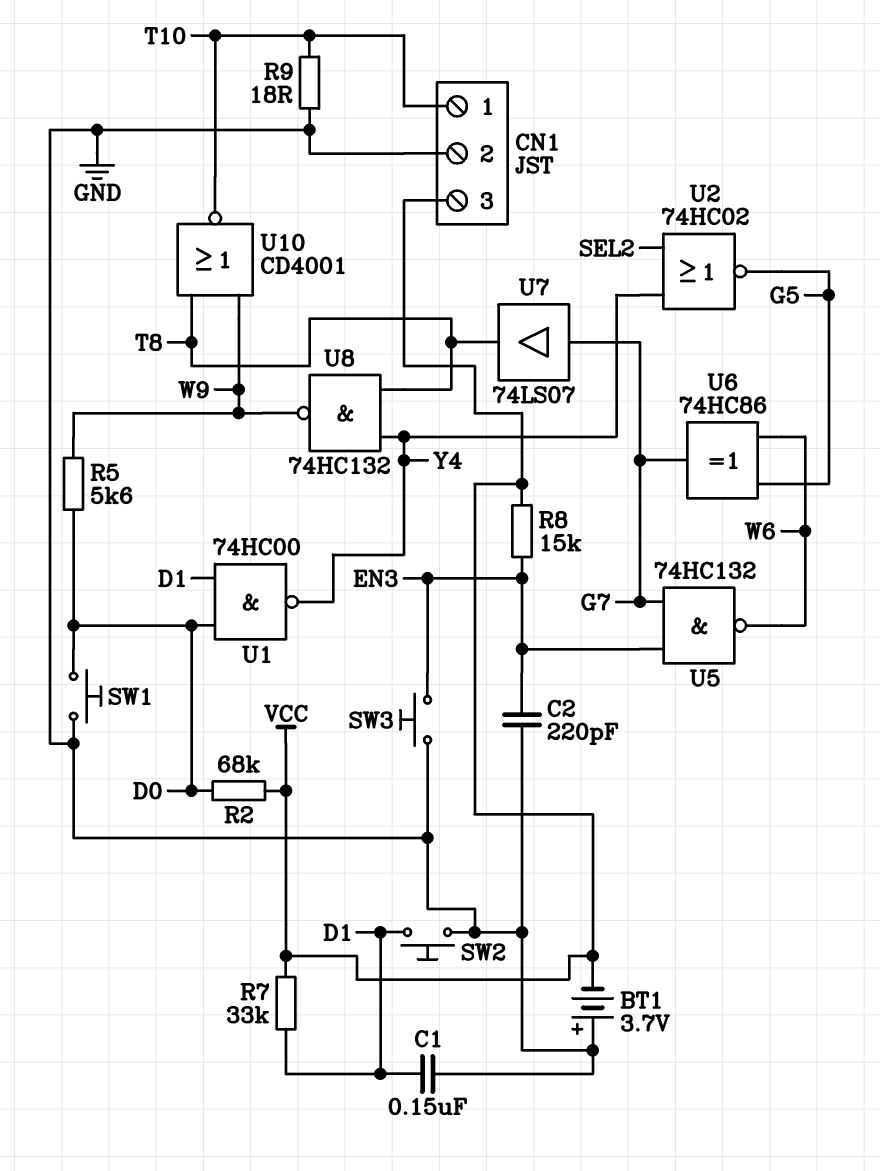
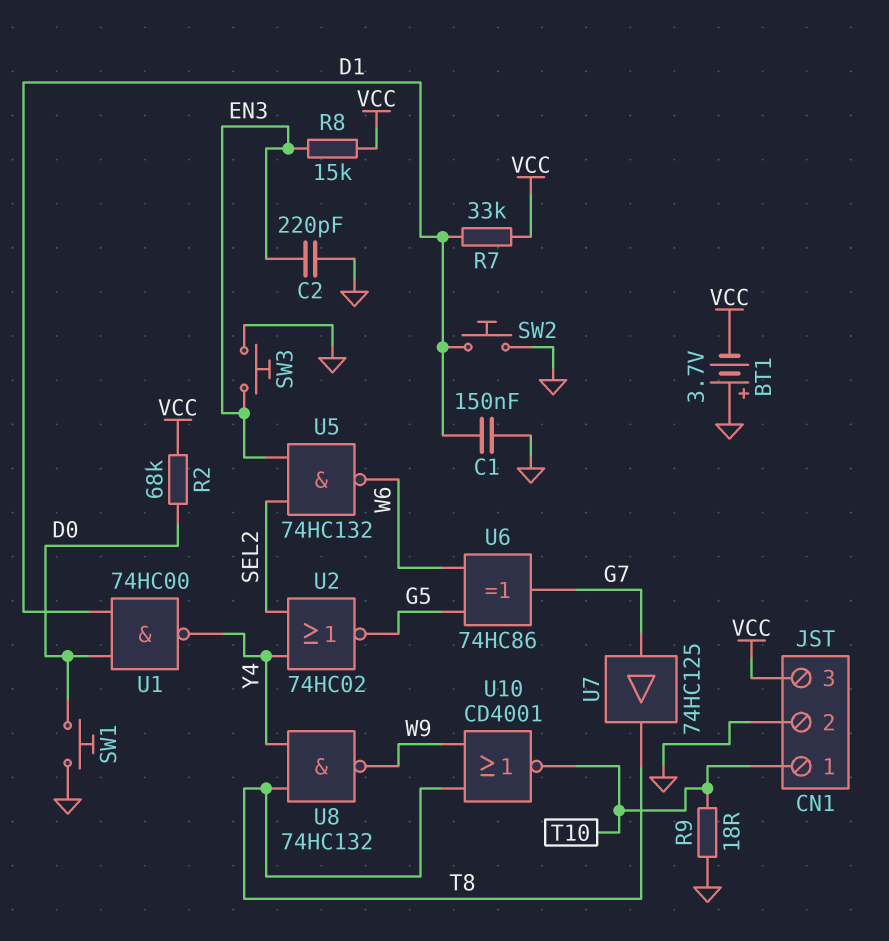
R5: 5.6k (D0, W9) -> none
U5: NAND 74HC132 (in EN3, in G7, out W6) -> NAND 74HC132 (in EN3, in SEL2, out W6)
U7: buffer 74LS07 (in G7, out T8) -> buffer 74HC125 (in G7, out T8)

